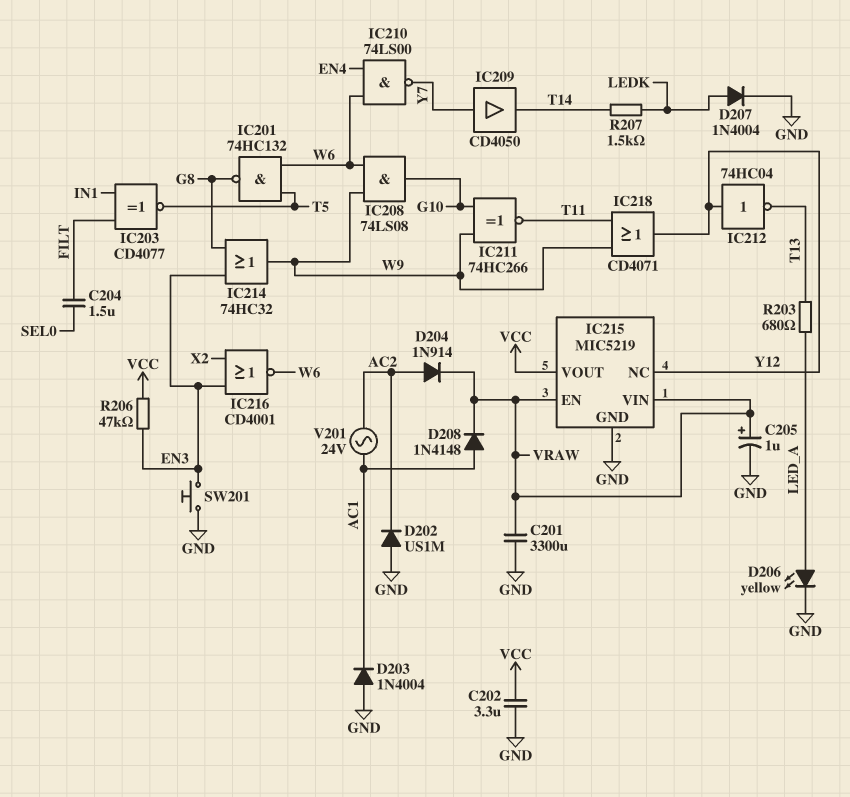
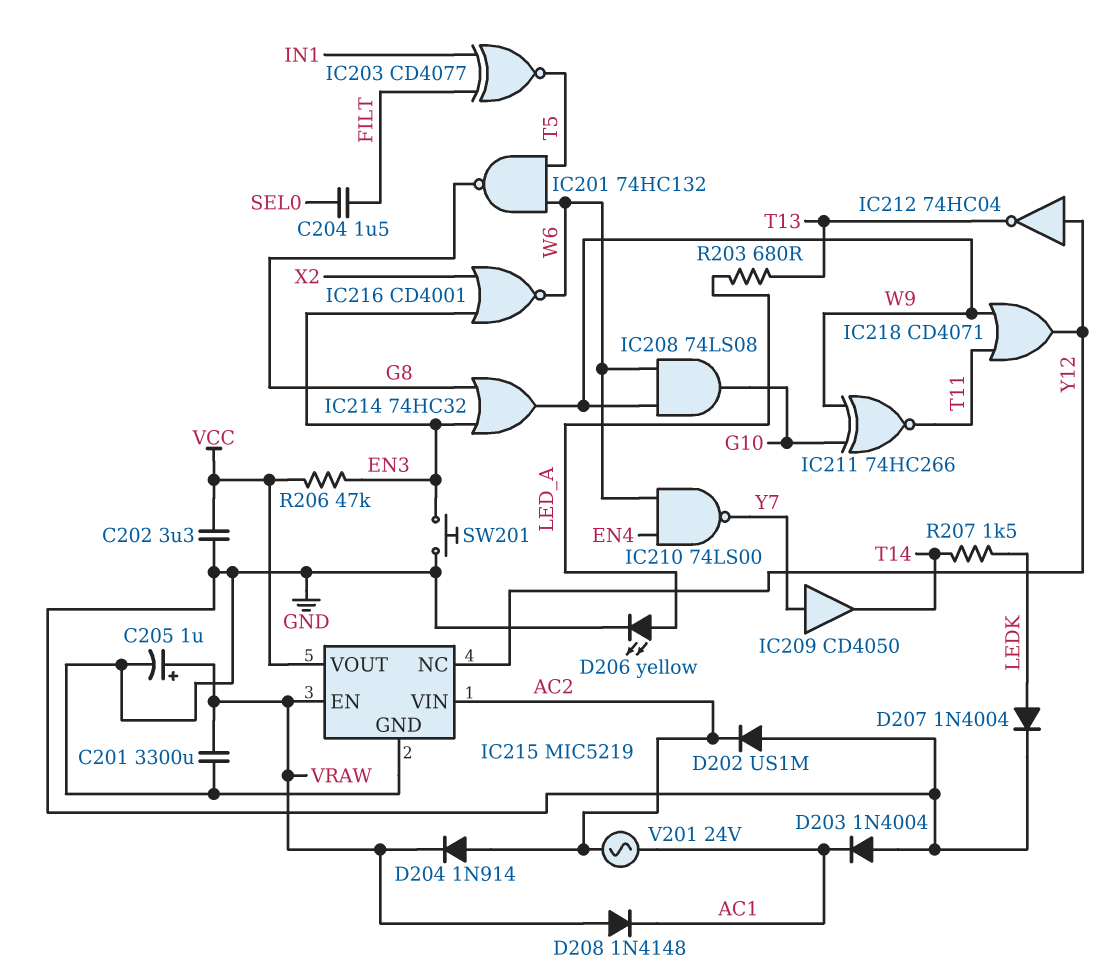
D208: diode 1N4148 (A AC1, K VRAW) -> diode 1N4148 (A VRAW, K AC1)
IC215 pin VIN: VRAW -> AC2

